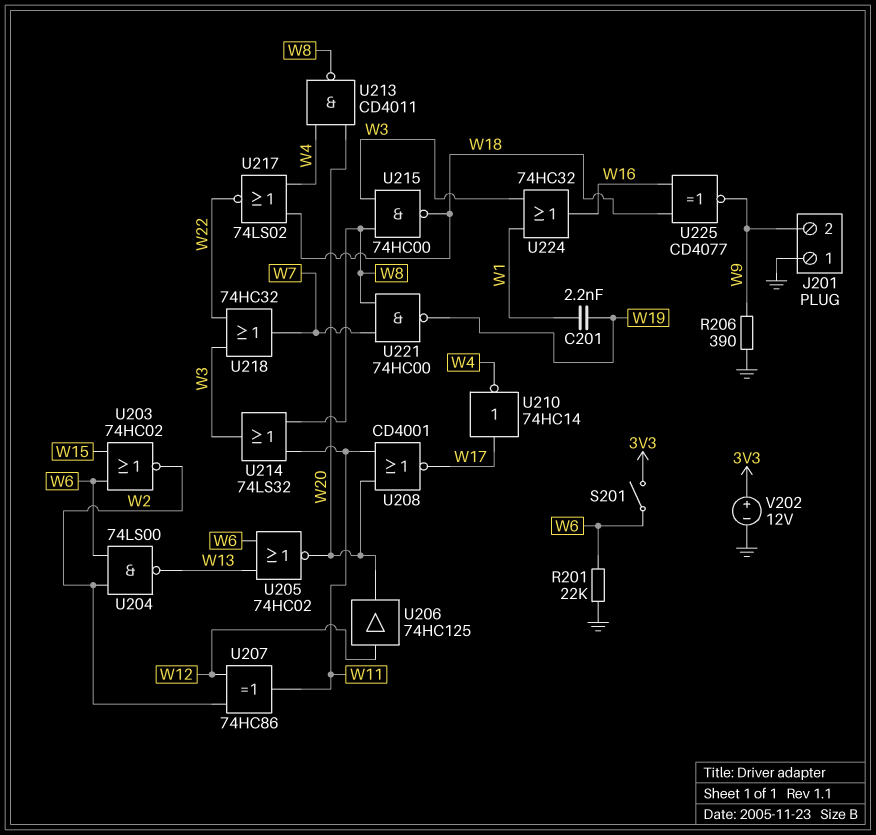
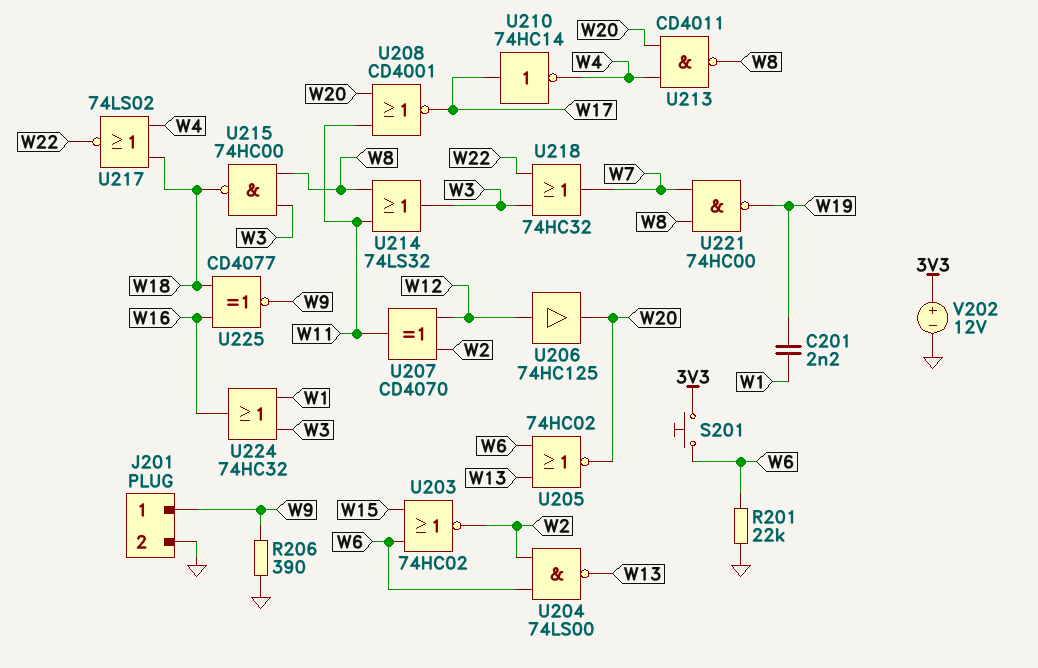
J201 pin 1: GND -> W9
J201 pin 2: W9 -> GND
S201: switch (3V3, W6) -> button (3V3, W6)
U207: XOR 74HC86 (in W2, in W12, out W11) -> XOR CD4070 (in W2, in W12, out W11)

